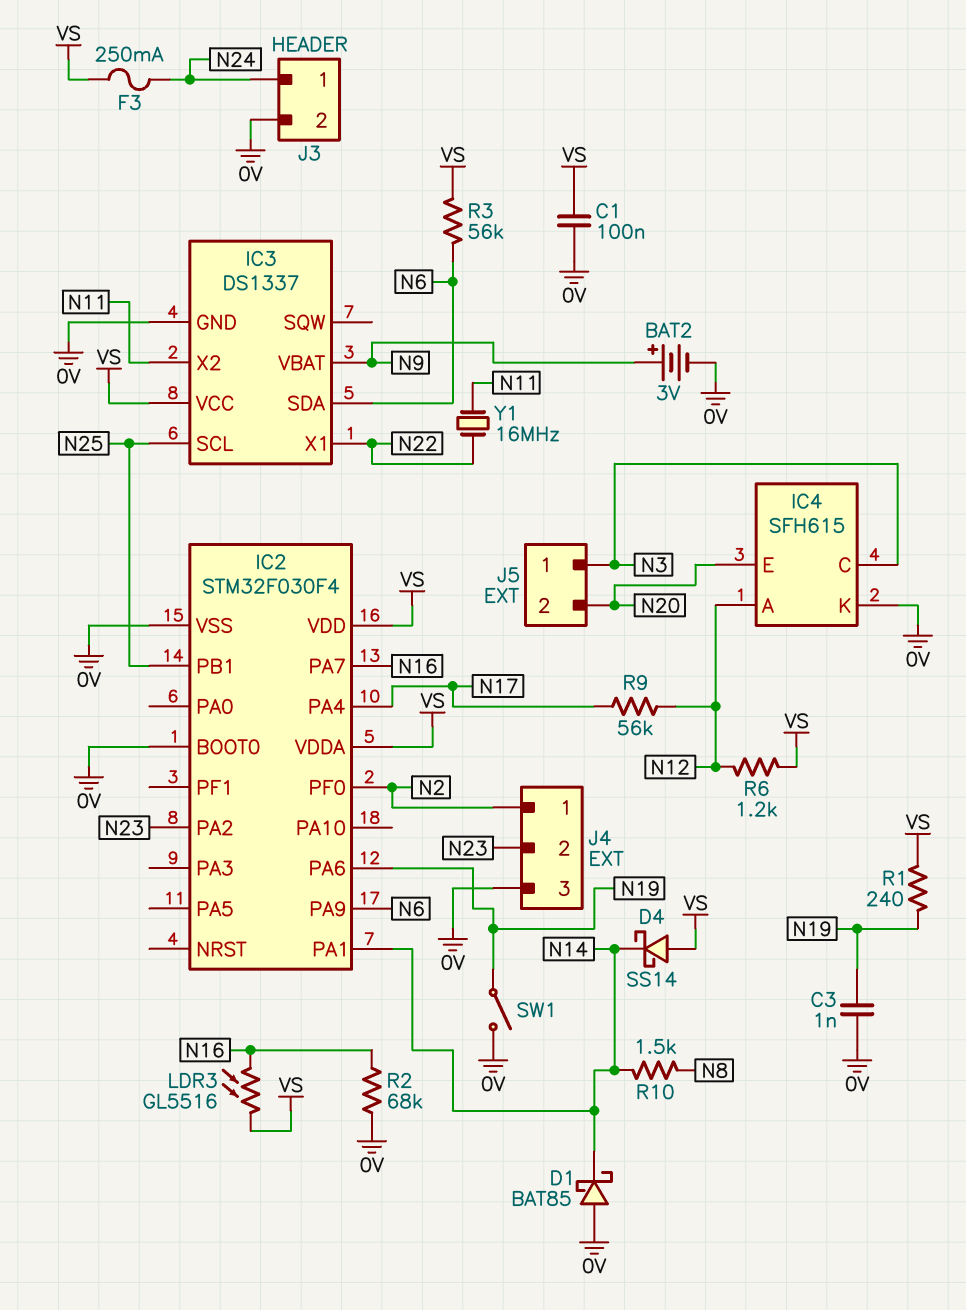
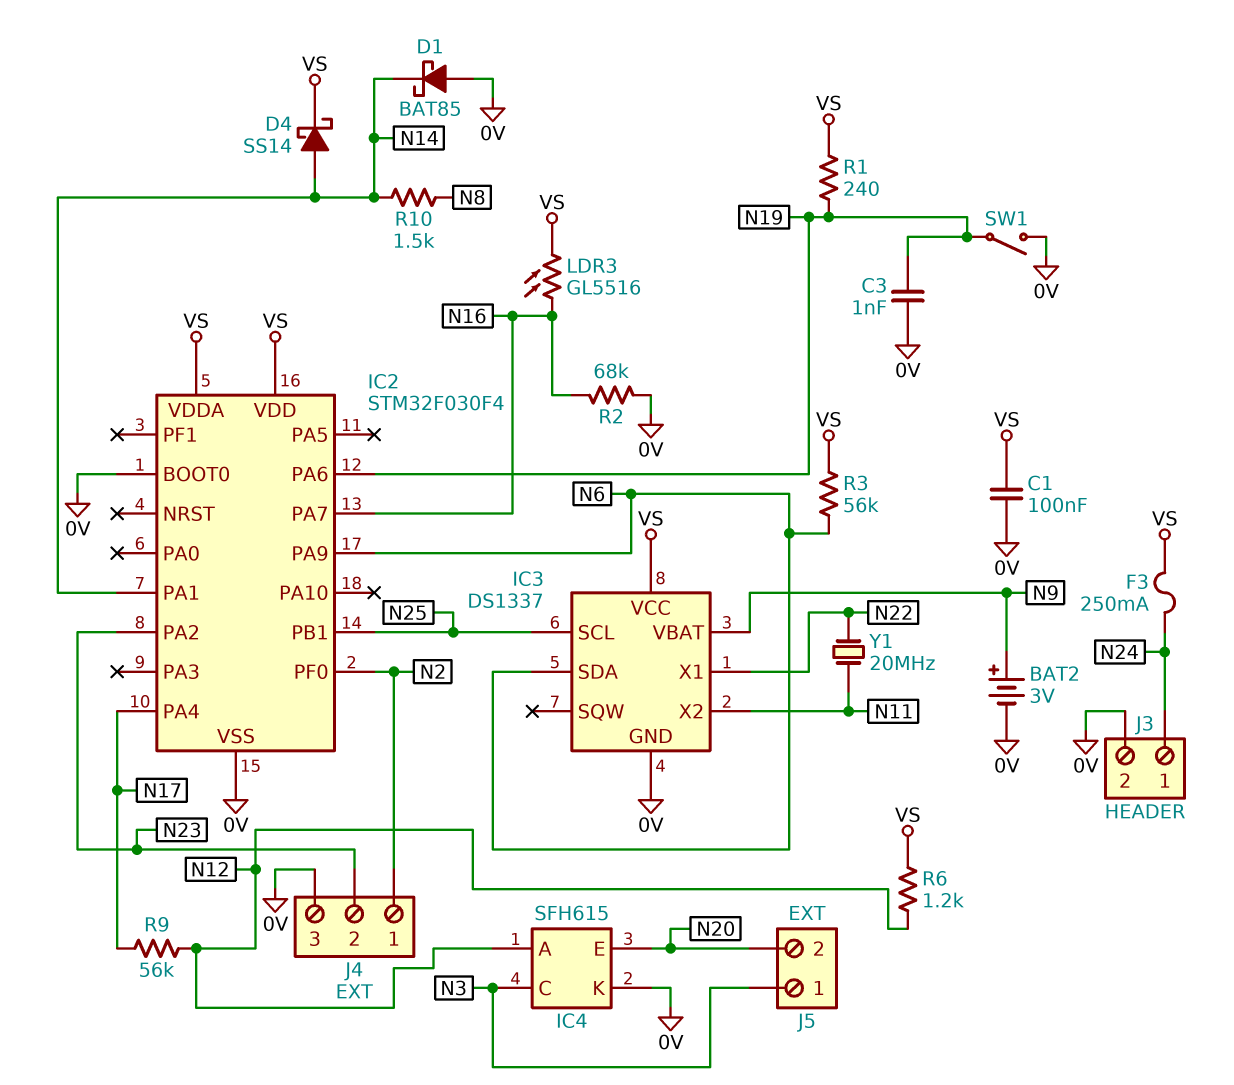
D4: schottky SS14 (A VS, K N14) -> schottky SS14 (A N14, K VS)
Y1: 16MHz (N11, N22) -> 20MHz (N11, N22)

